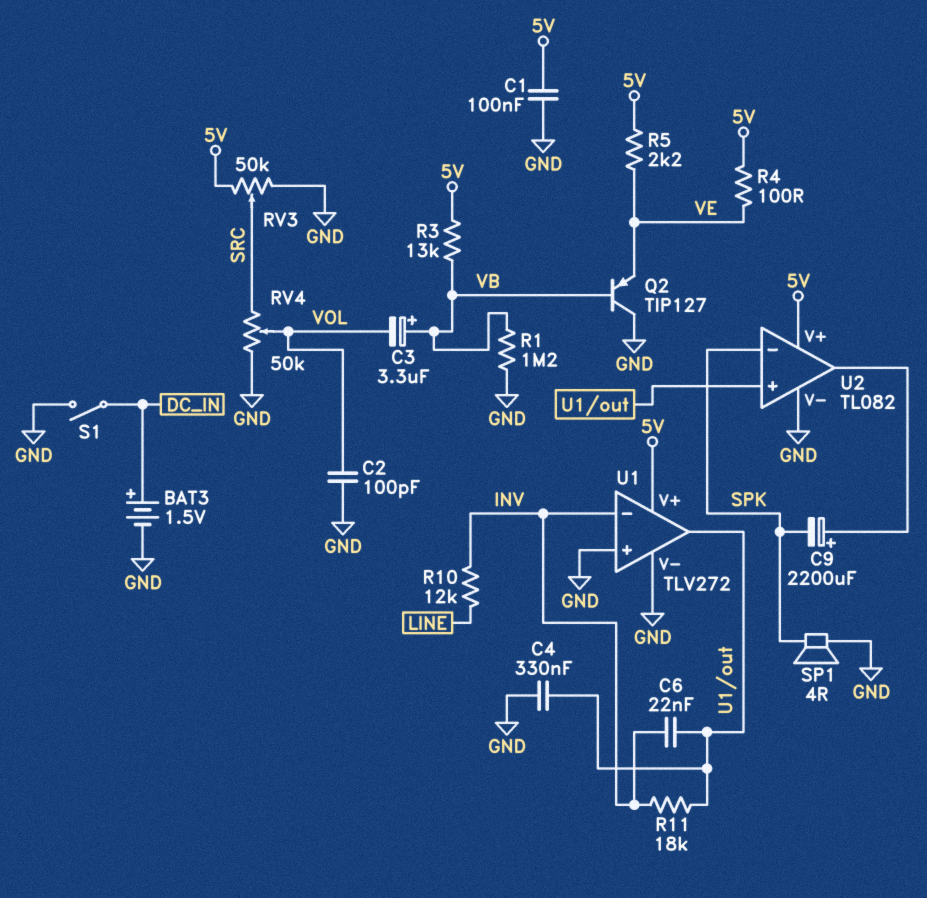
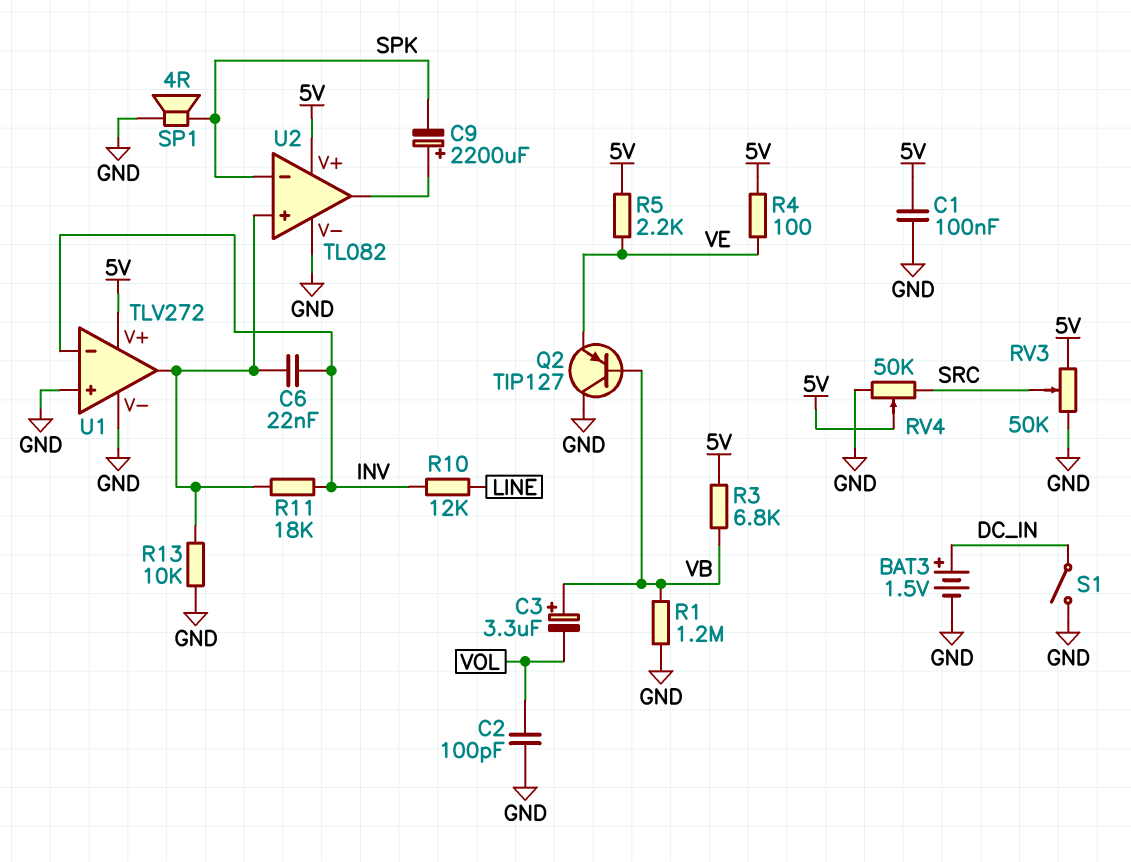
C4: 330nF (GND, U1/out) -> none
R3: 13k (5V, VB) -> 6.8k (5V, VB)
R13: none -> 10k (GND, U1/out)
RV4: 50k (GND, SRC, wiper VOL) -> 50k (GND, SRC, wiper 5V)

